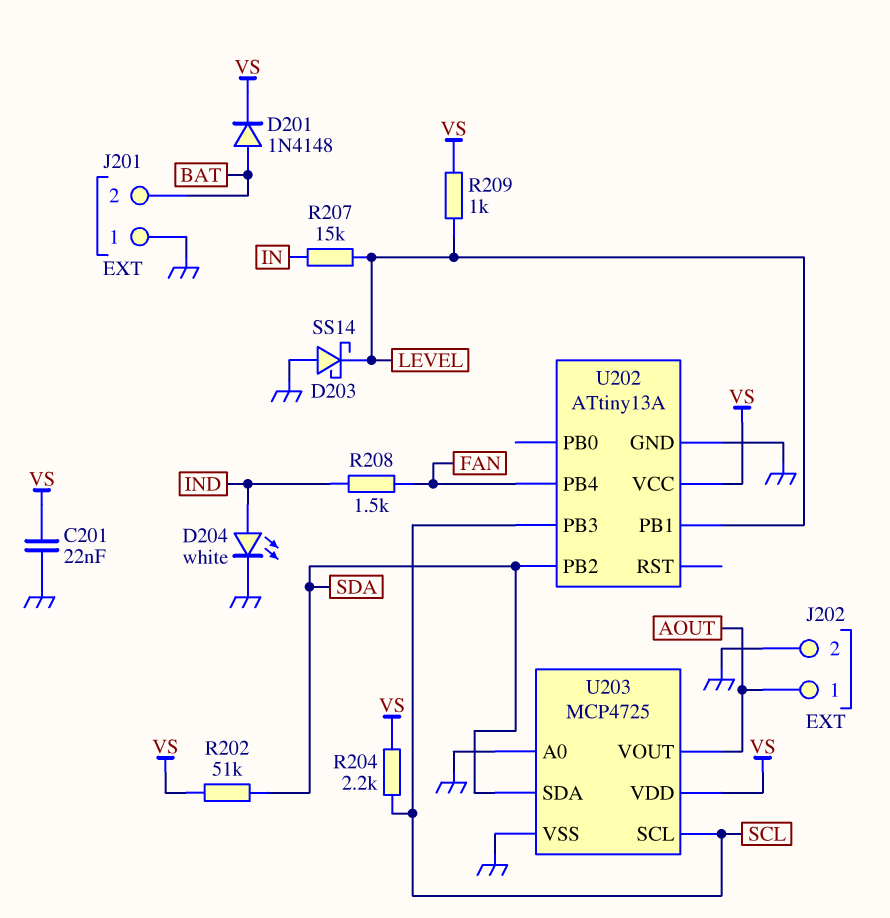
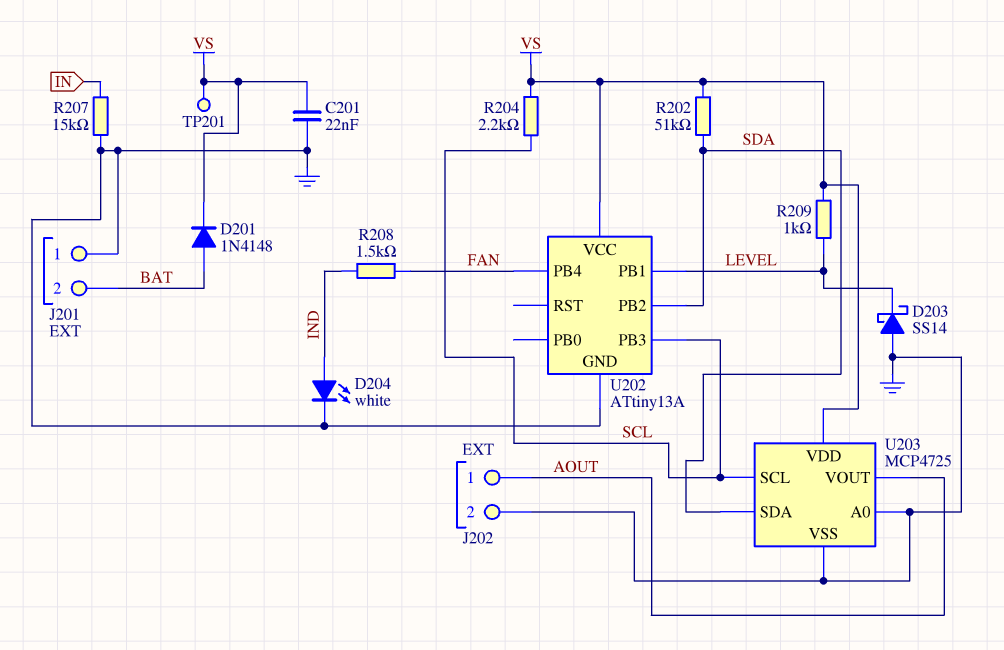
R207: 15k (IN, LEVEL) -> 15k (GND, IN)
TP201: none -> test point (VS)

